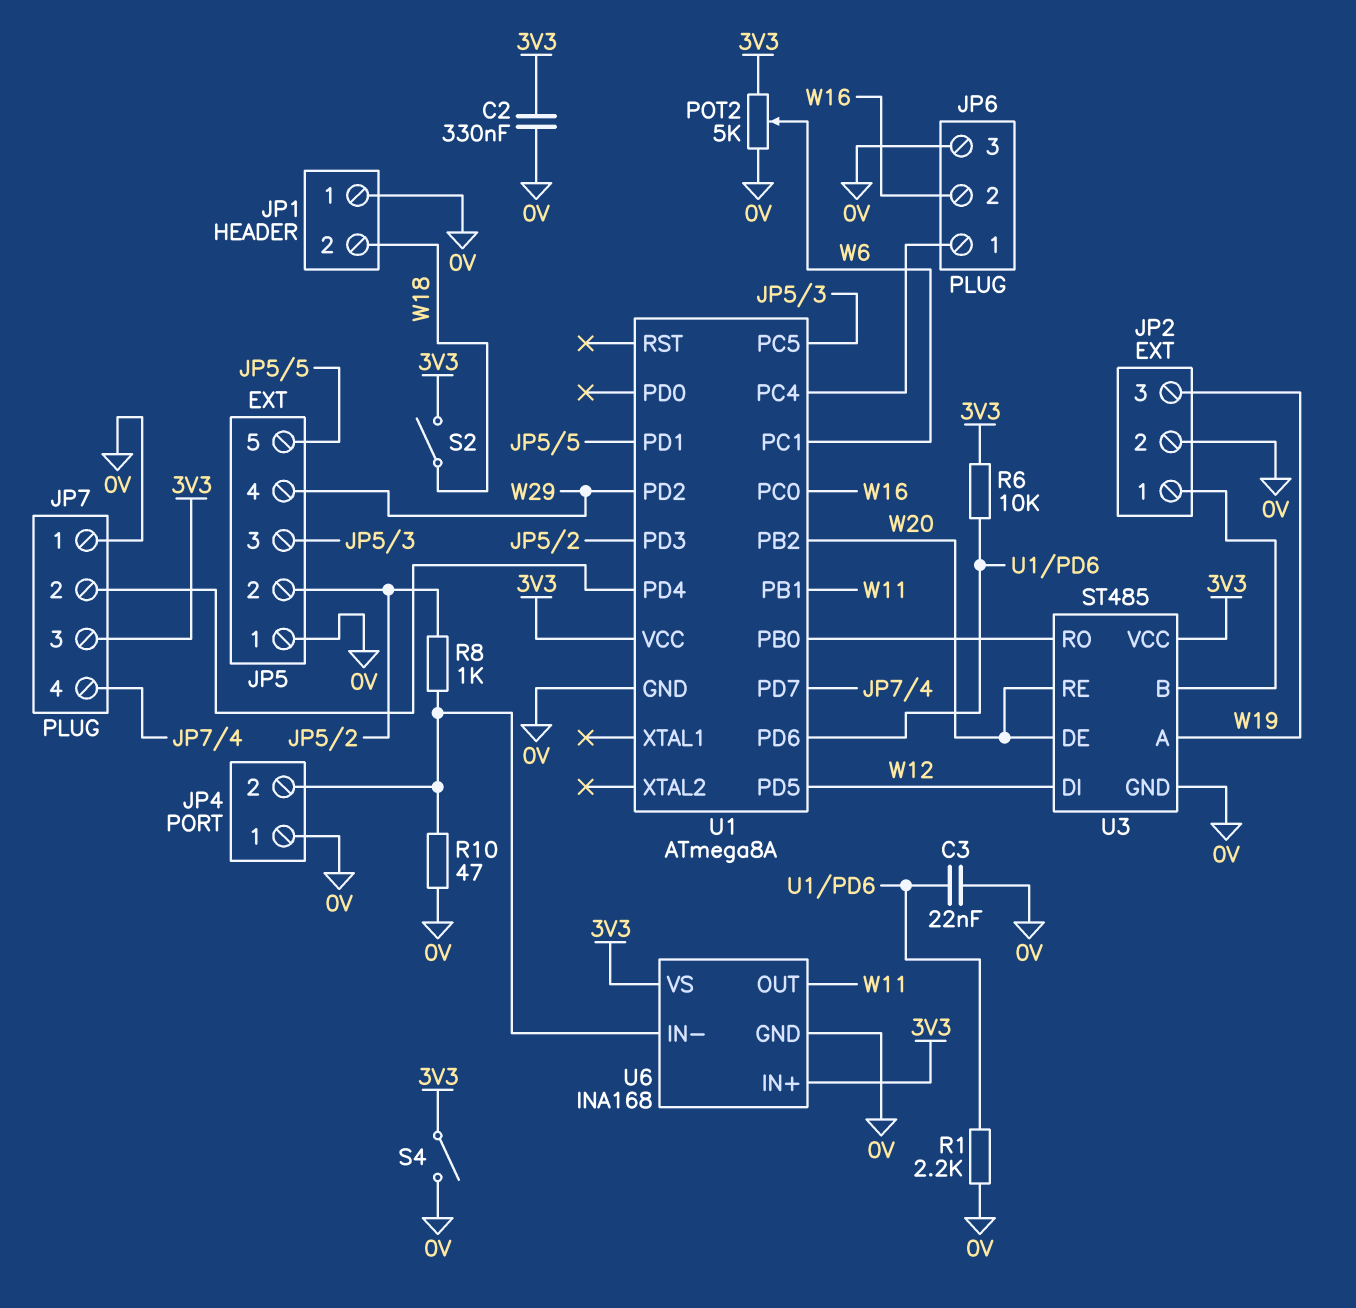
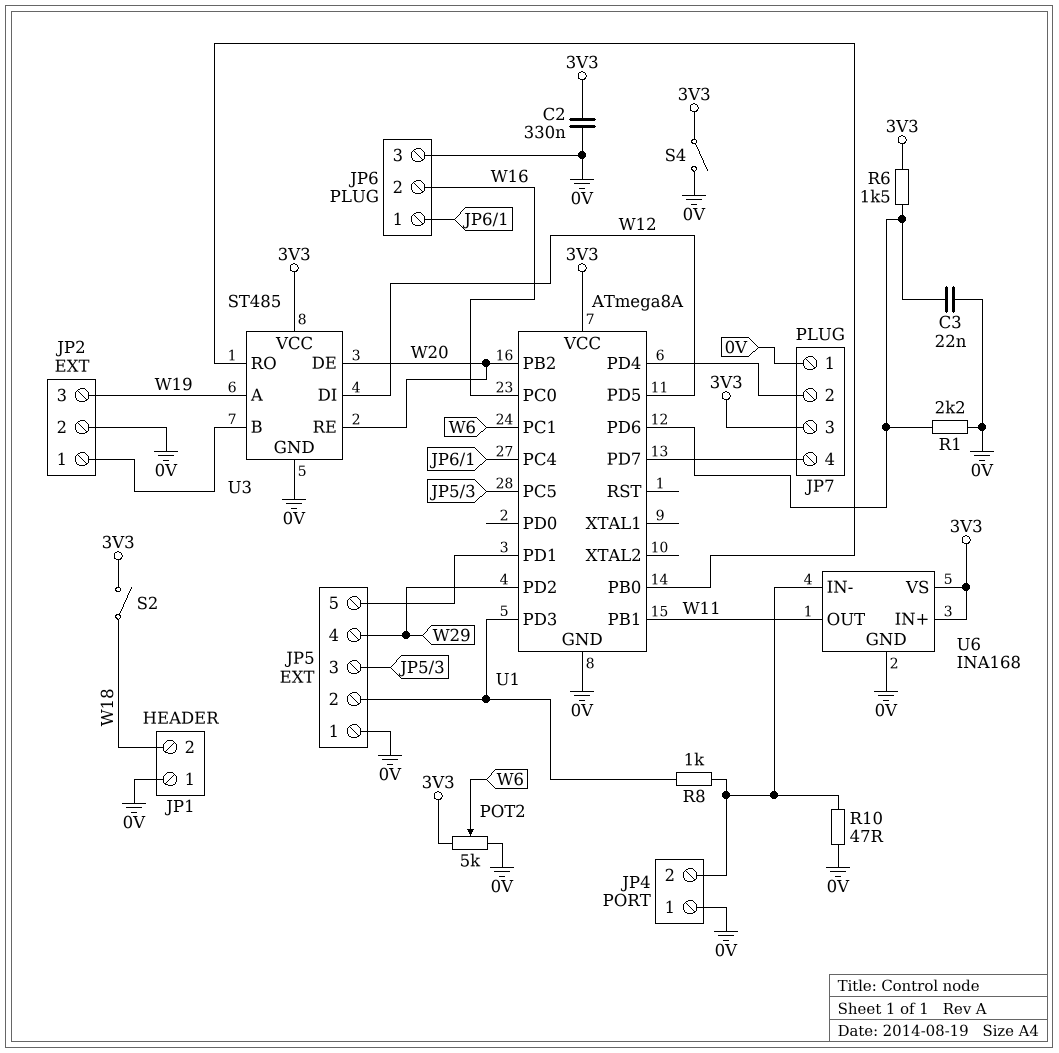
R6: 10k (3V3, U1/PD6) -> 1.5k (3V3, U1/PD6)

